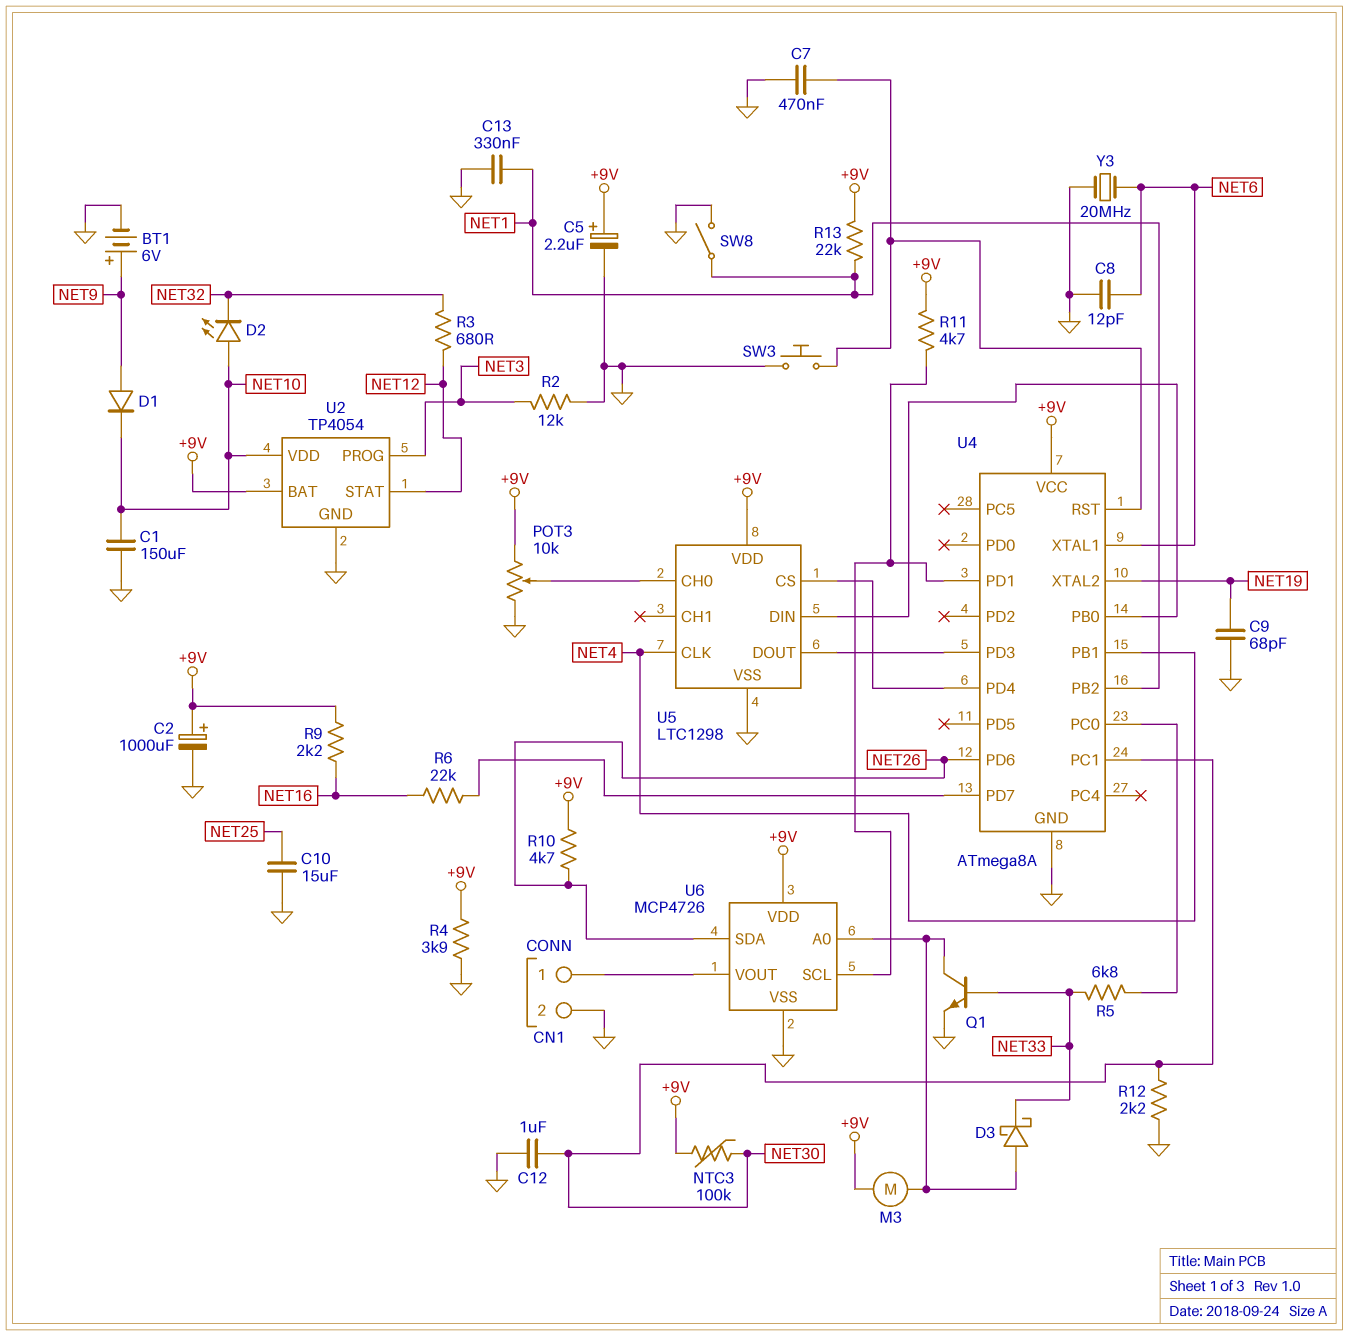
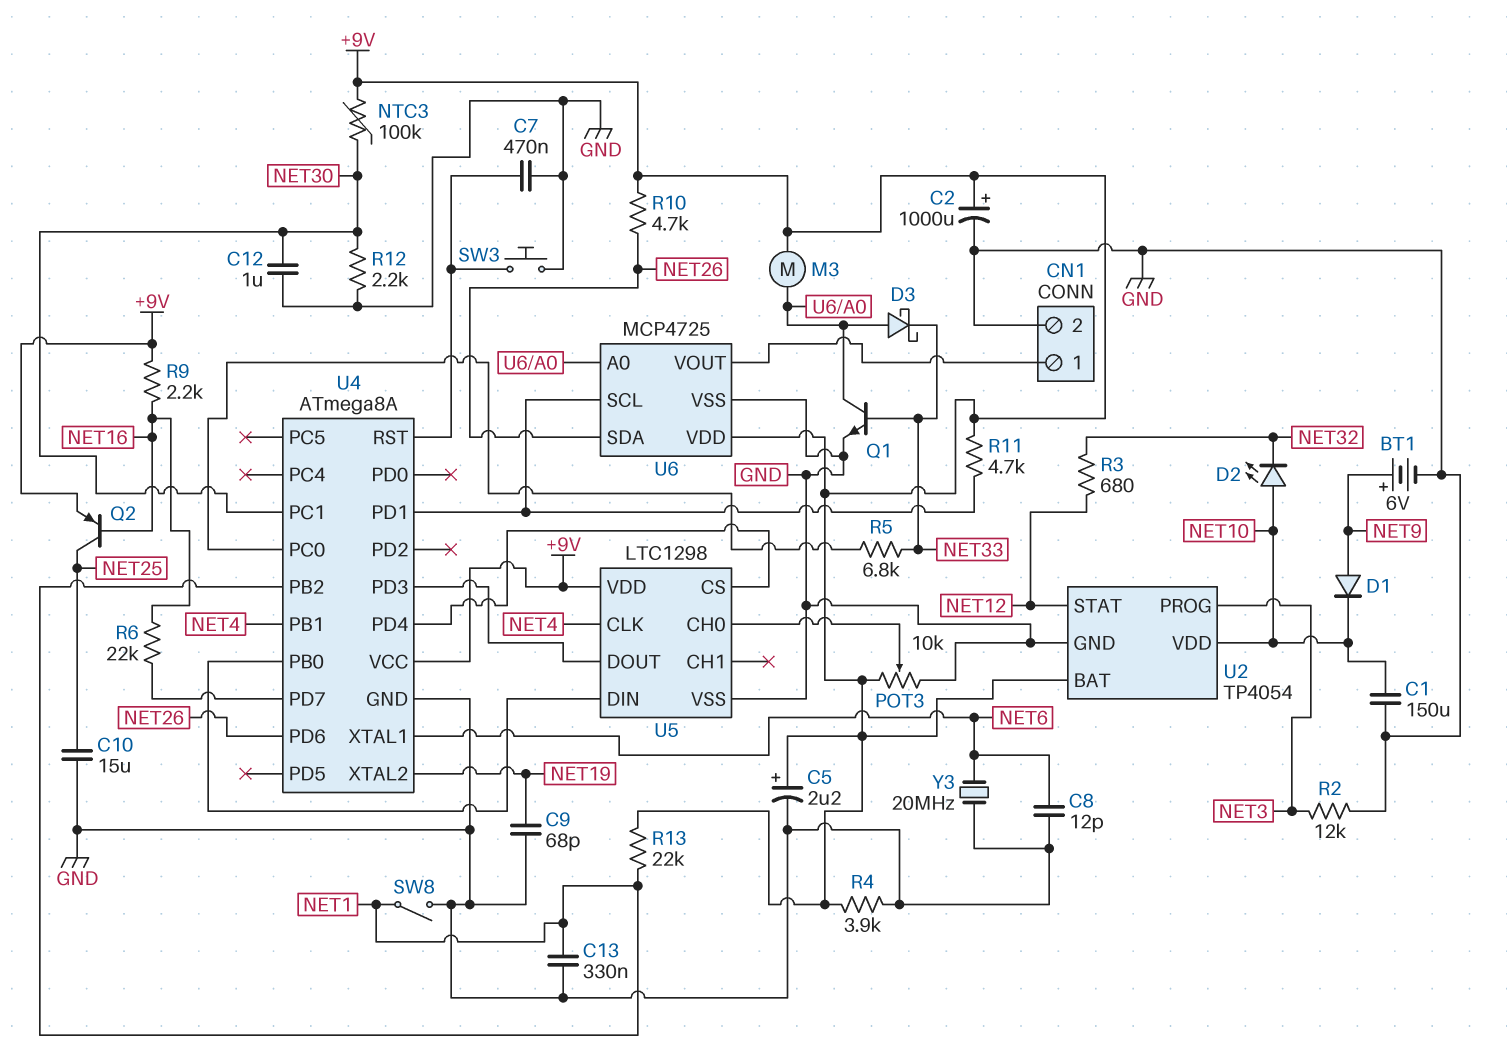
Q2: none -> PNP (B NET16, C NET25, E +9V)
U6: MCP4726 -> MCP4725

